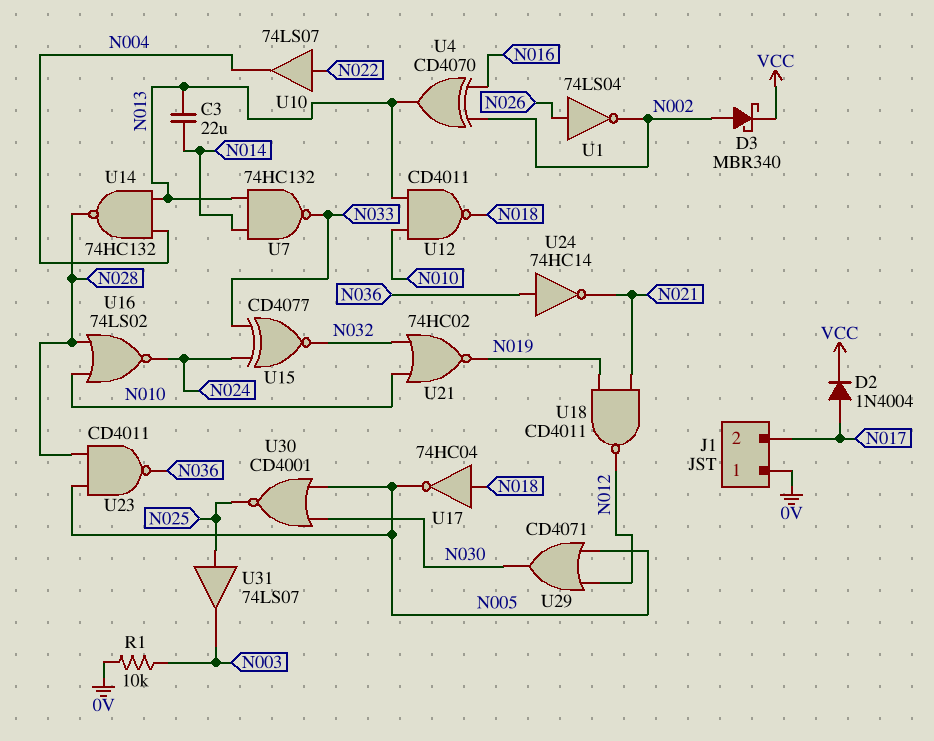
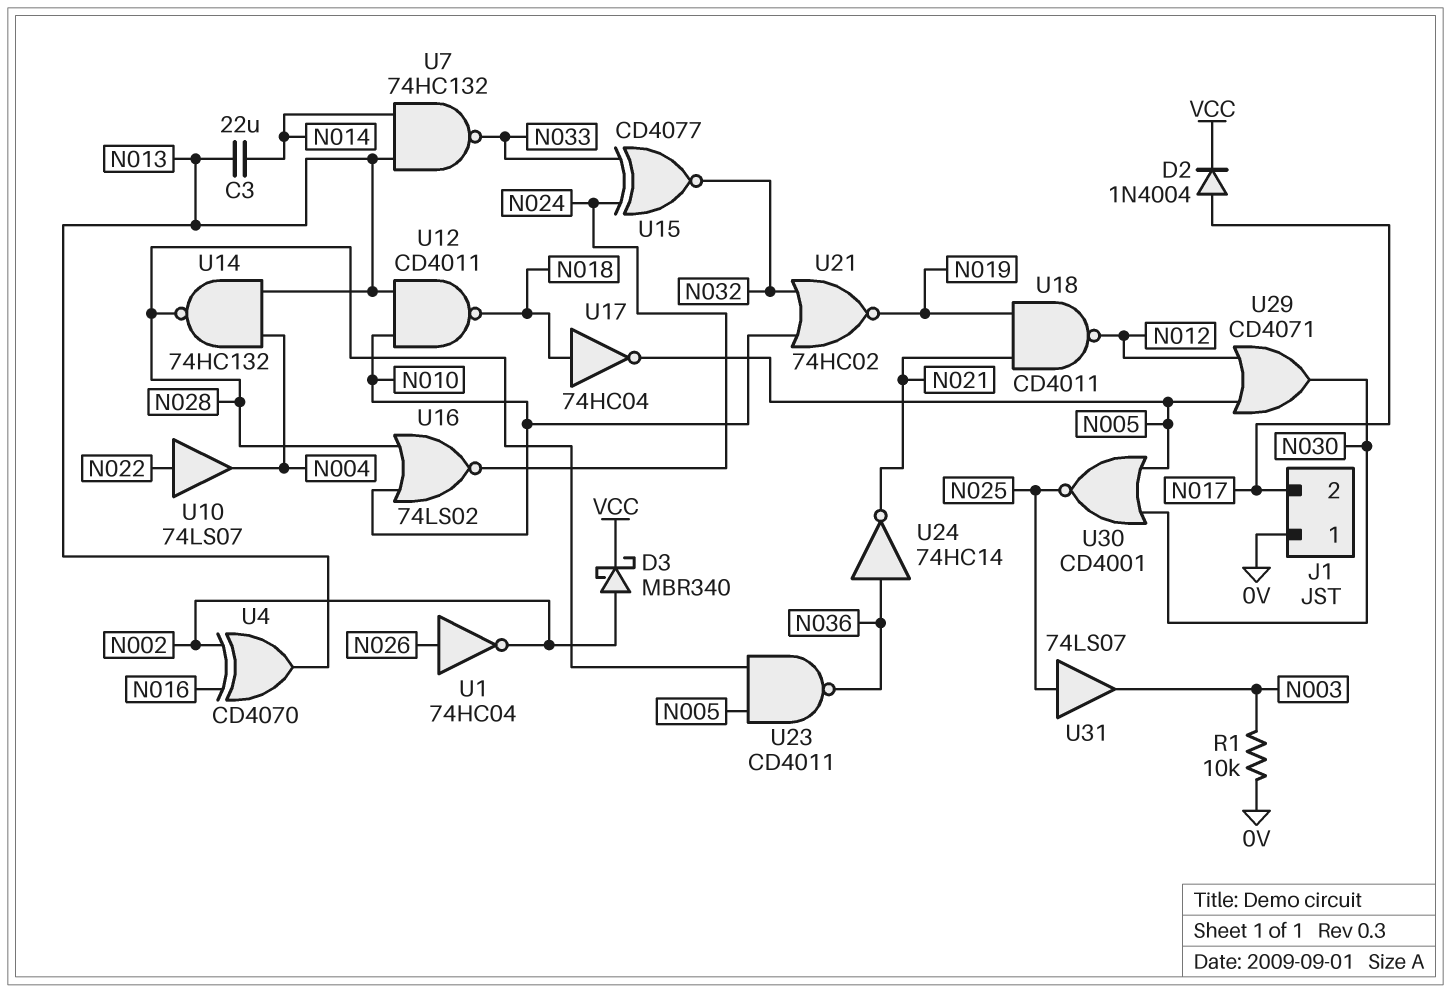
U1: NOT 74LS04 (in N026, out N002) -> NOT 74HC04 (in N026, out N002)

